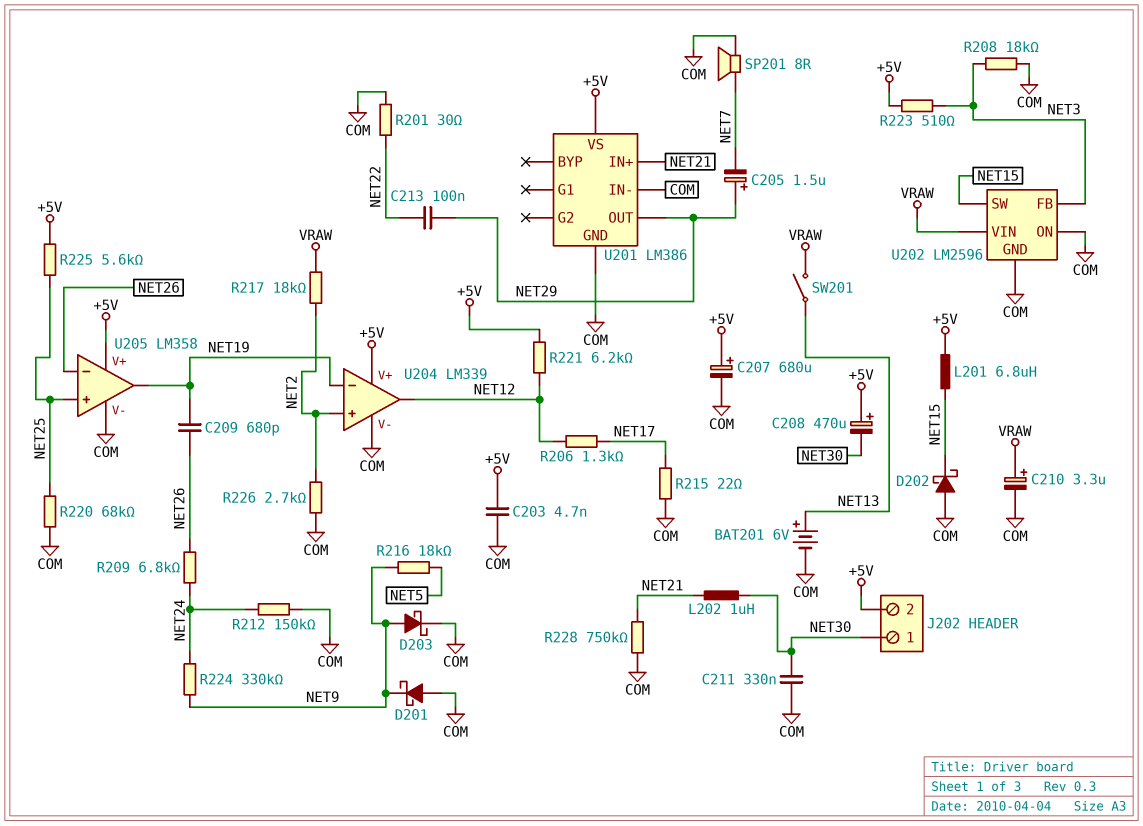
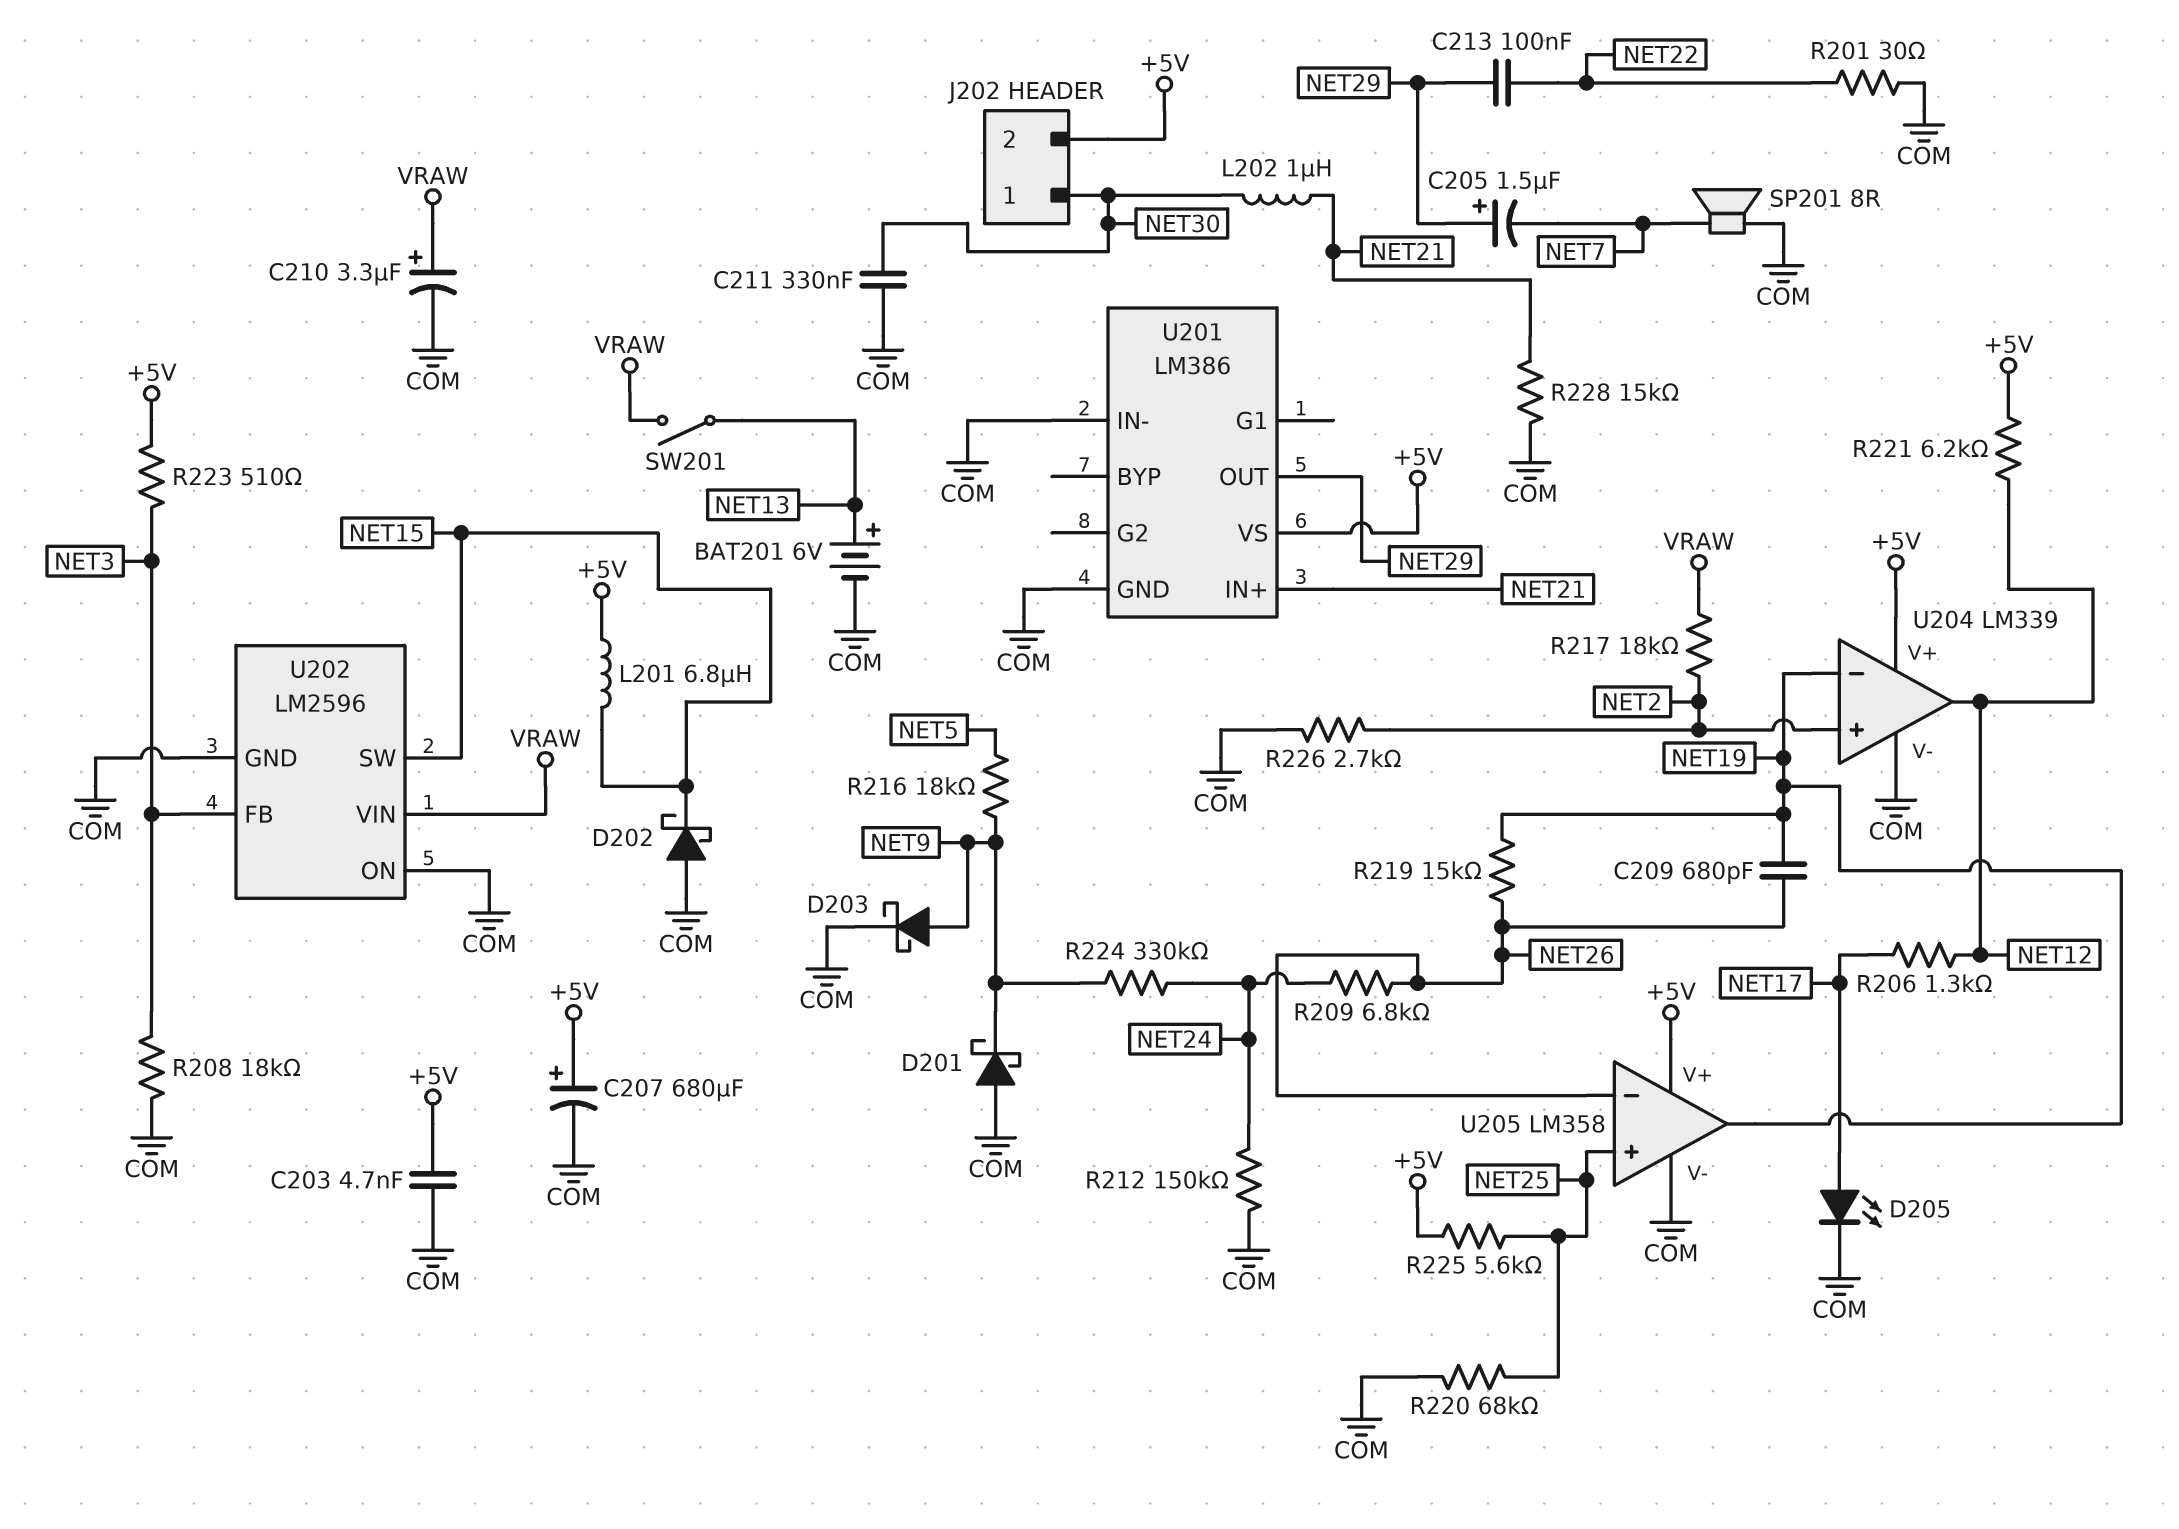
C208: 470uF (plus +5V, minus NET30) -> none
D205: none -> LED (A NET17, K COM)
R215: 22 (COM, NET17) -> none
R219: none -> 15k (NET19, NET26)
R228: 750k (COM, NET21) -> 15k (COM, NET21)

